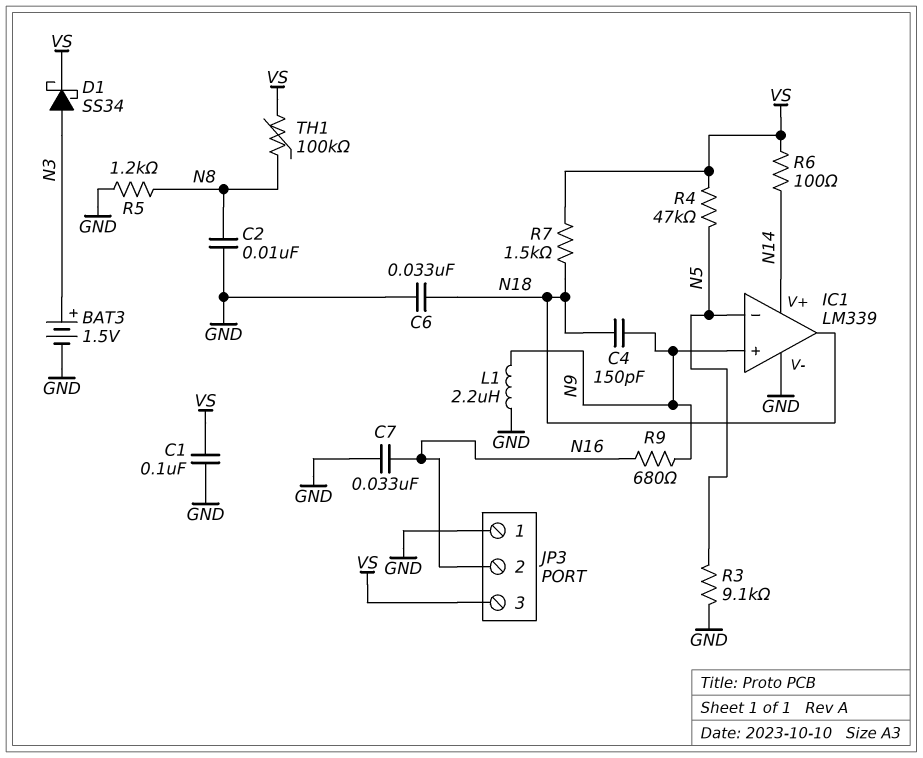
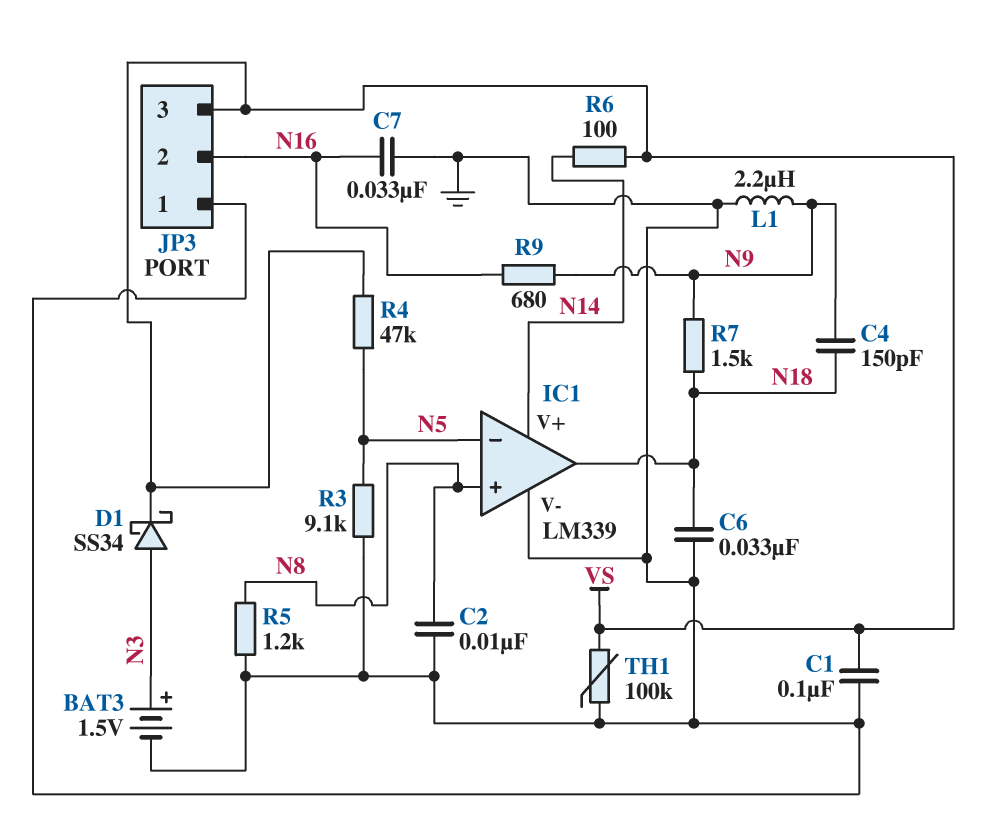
IC1 pin in+: N9 -> N8
R7: 1.5k (N18, VS) -> 1.5k (N9, N18)
TH1: 100k (N8, VS) -> 100k (GND, VS)

